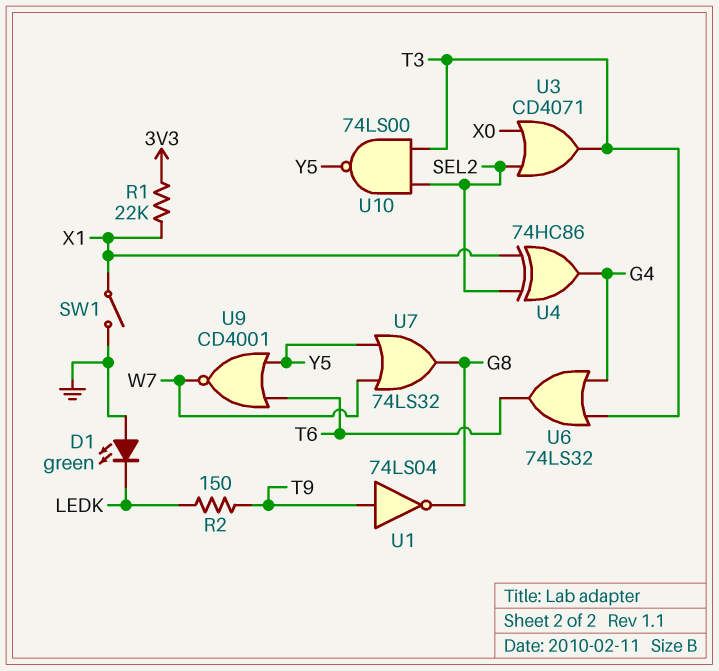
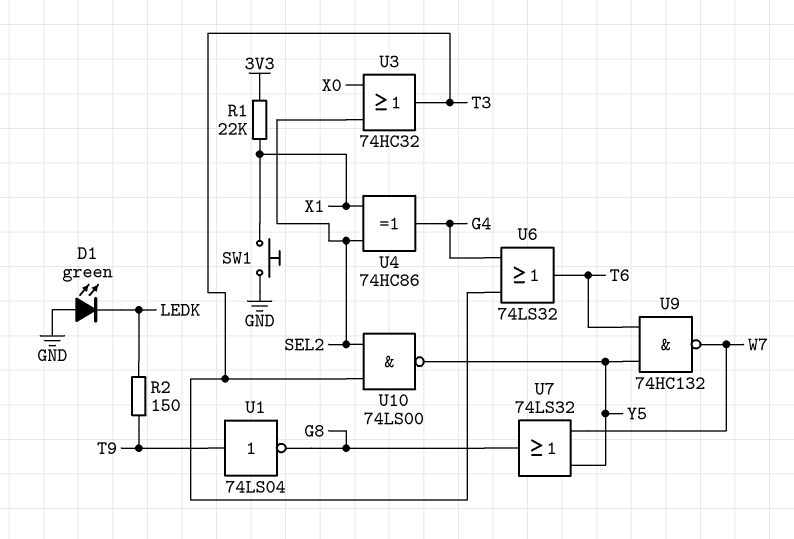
SW1: switch (GND, X1) -> button (GND, X1)
U3: OR CD4071 (in SEL2, in X0, out T3) -> OR 74HC32 (in SEL2, in X0, out T3)
U9: NOR CD4001 (in T6, in Y5, out W7) -> NAND 74HC132 (in T6, in Y5, out W7)

